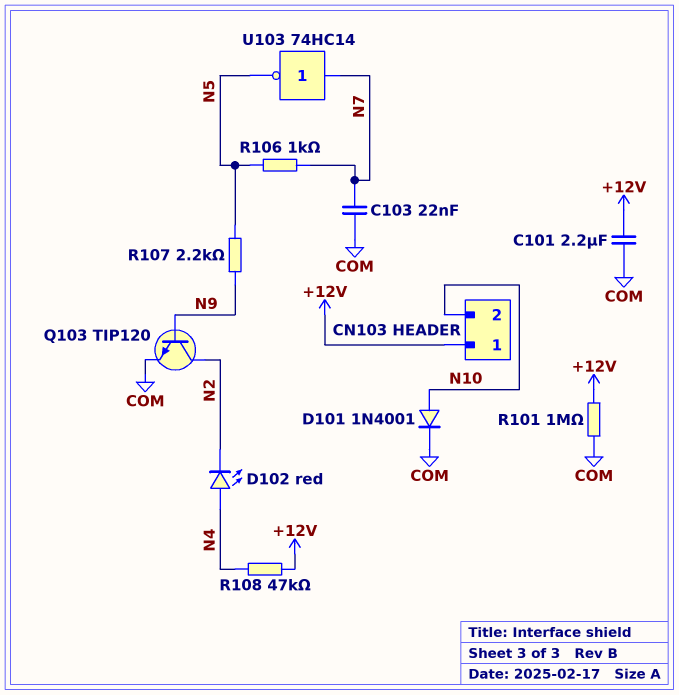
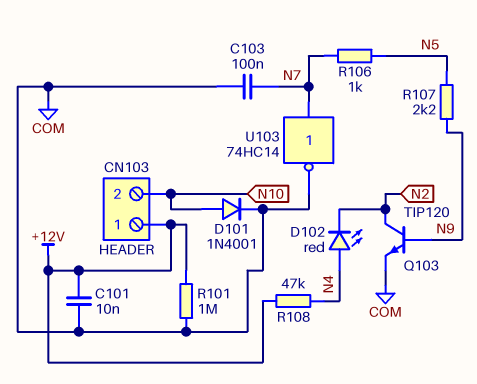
C101: 2.2uF (+12V, COM) -> 10nF (+12V, COM)
C103: 22nF (COM, N7) -> 100nF (COM, N7)
U103: NOT 74HC14 (in N7, out N5) -> NOT 74HC14 (in N7, out COM)

